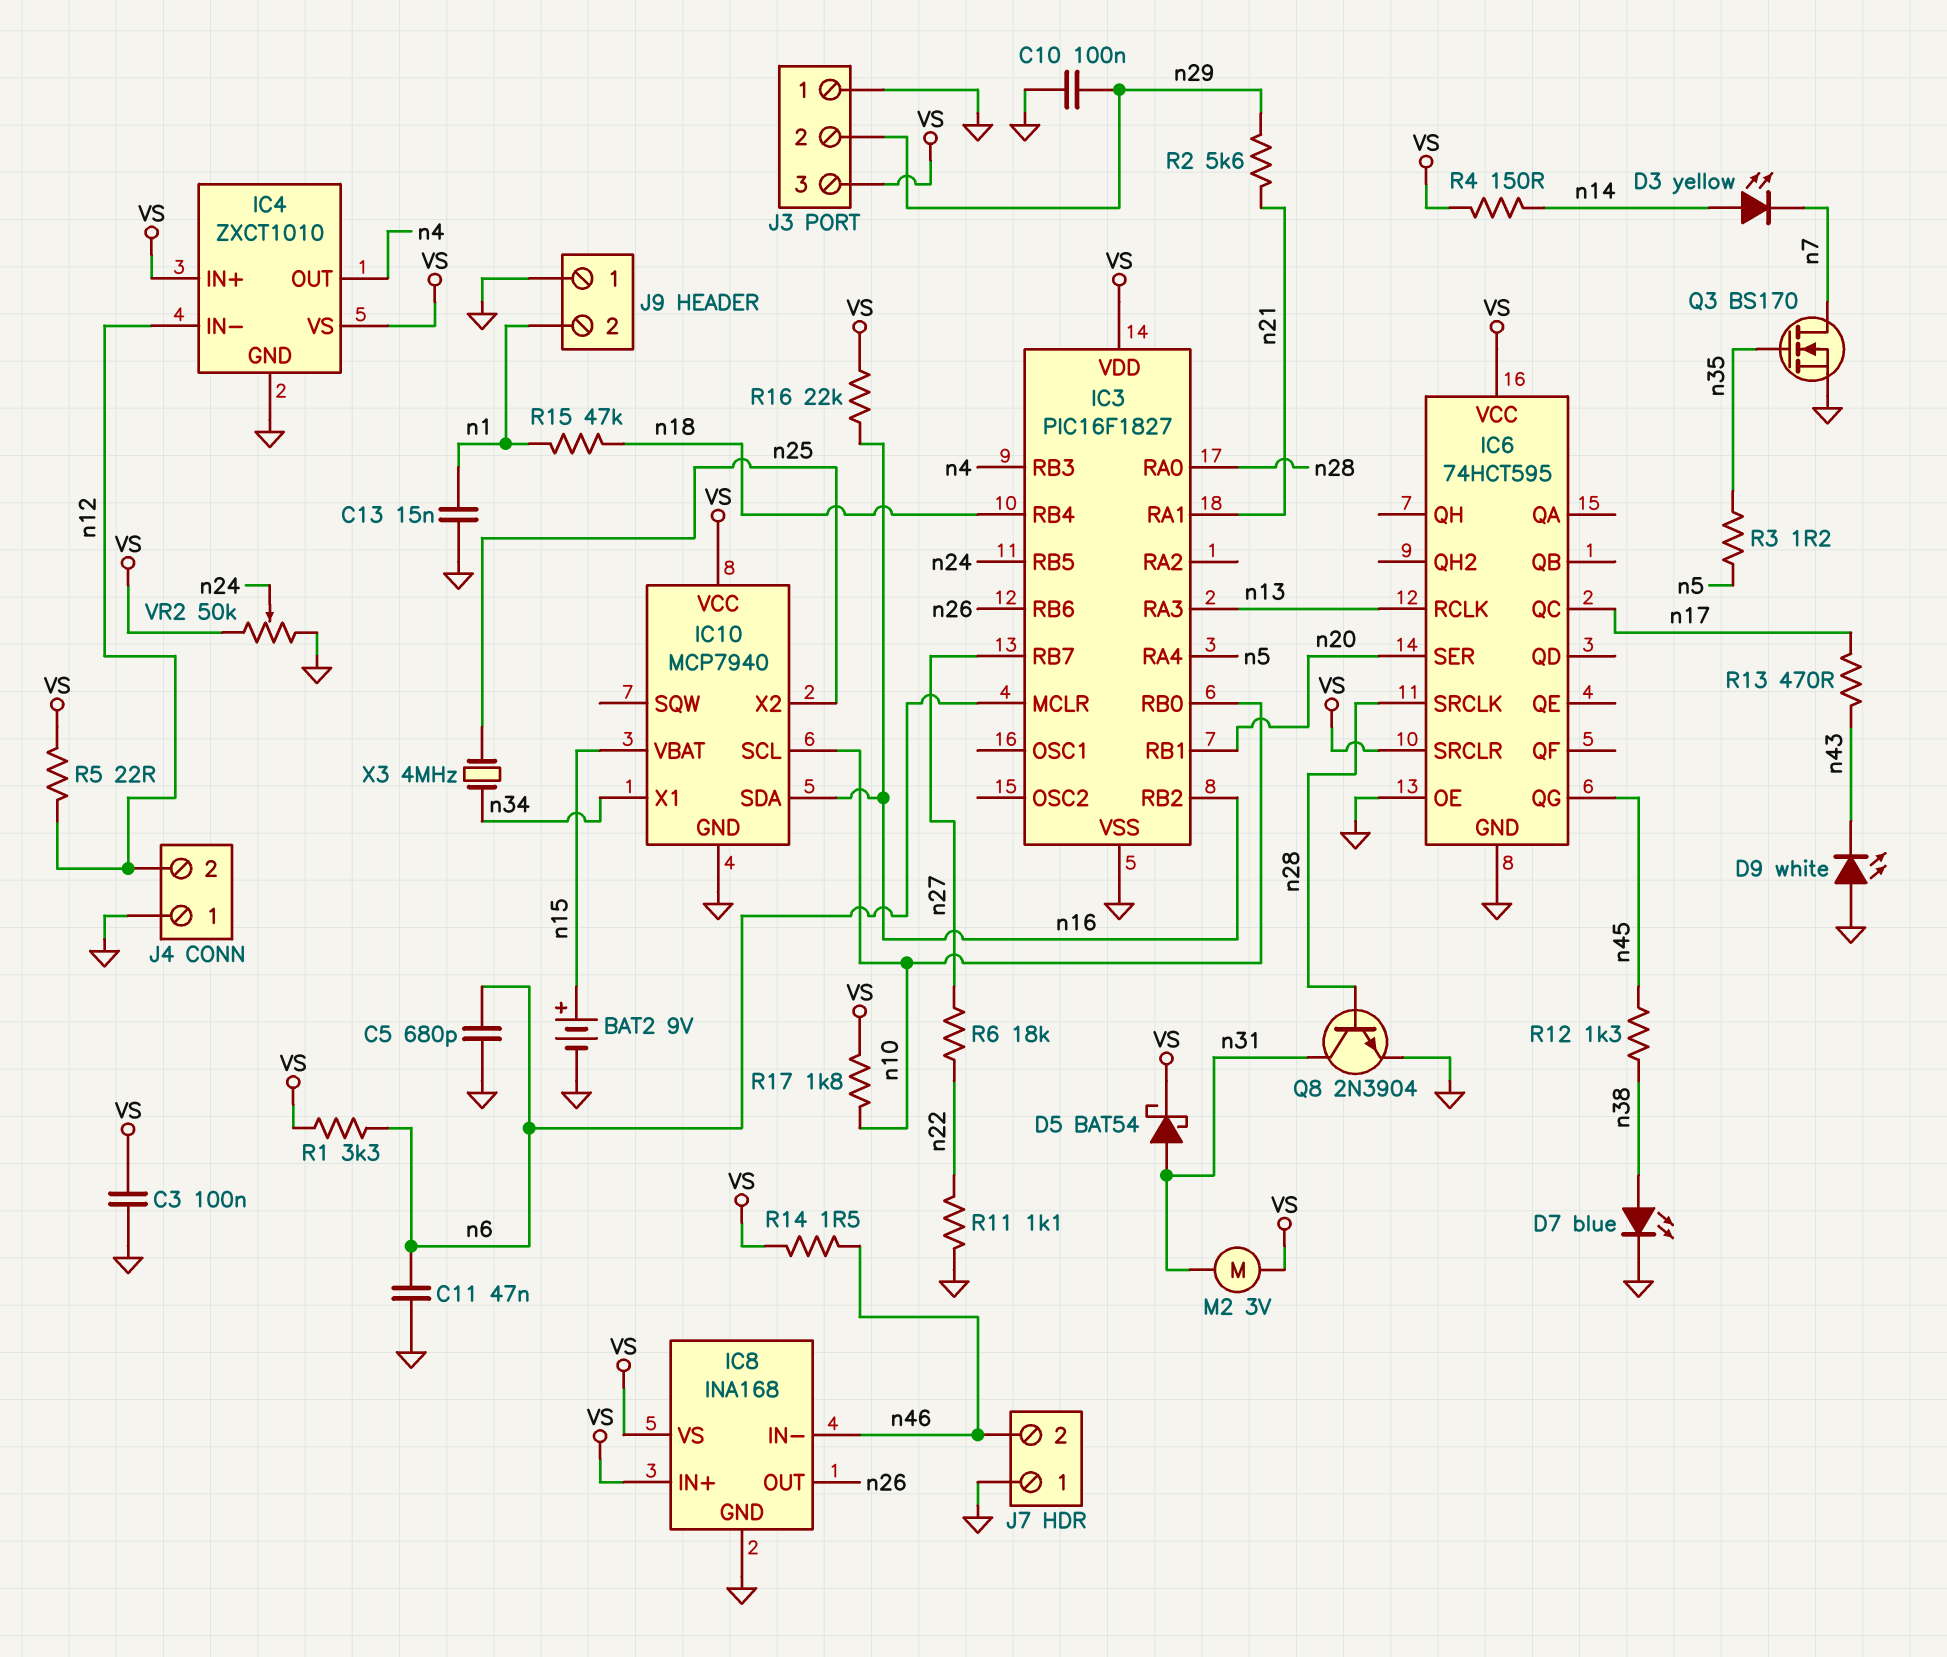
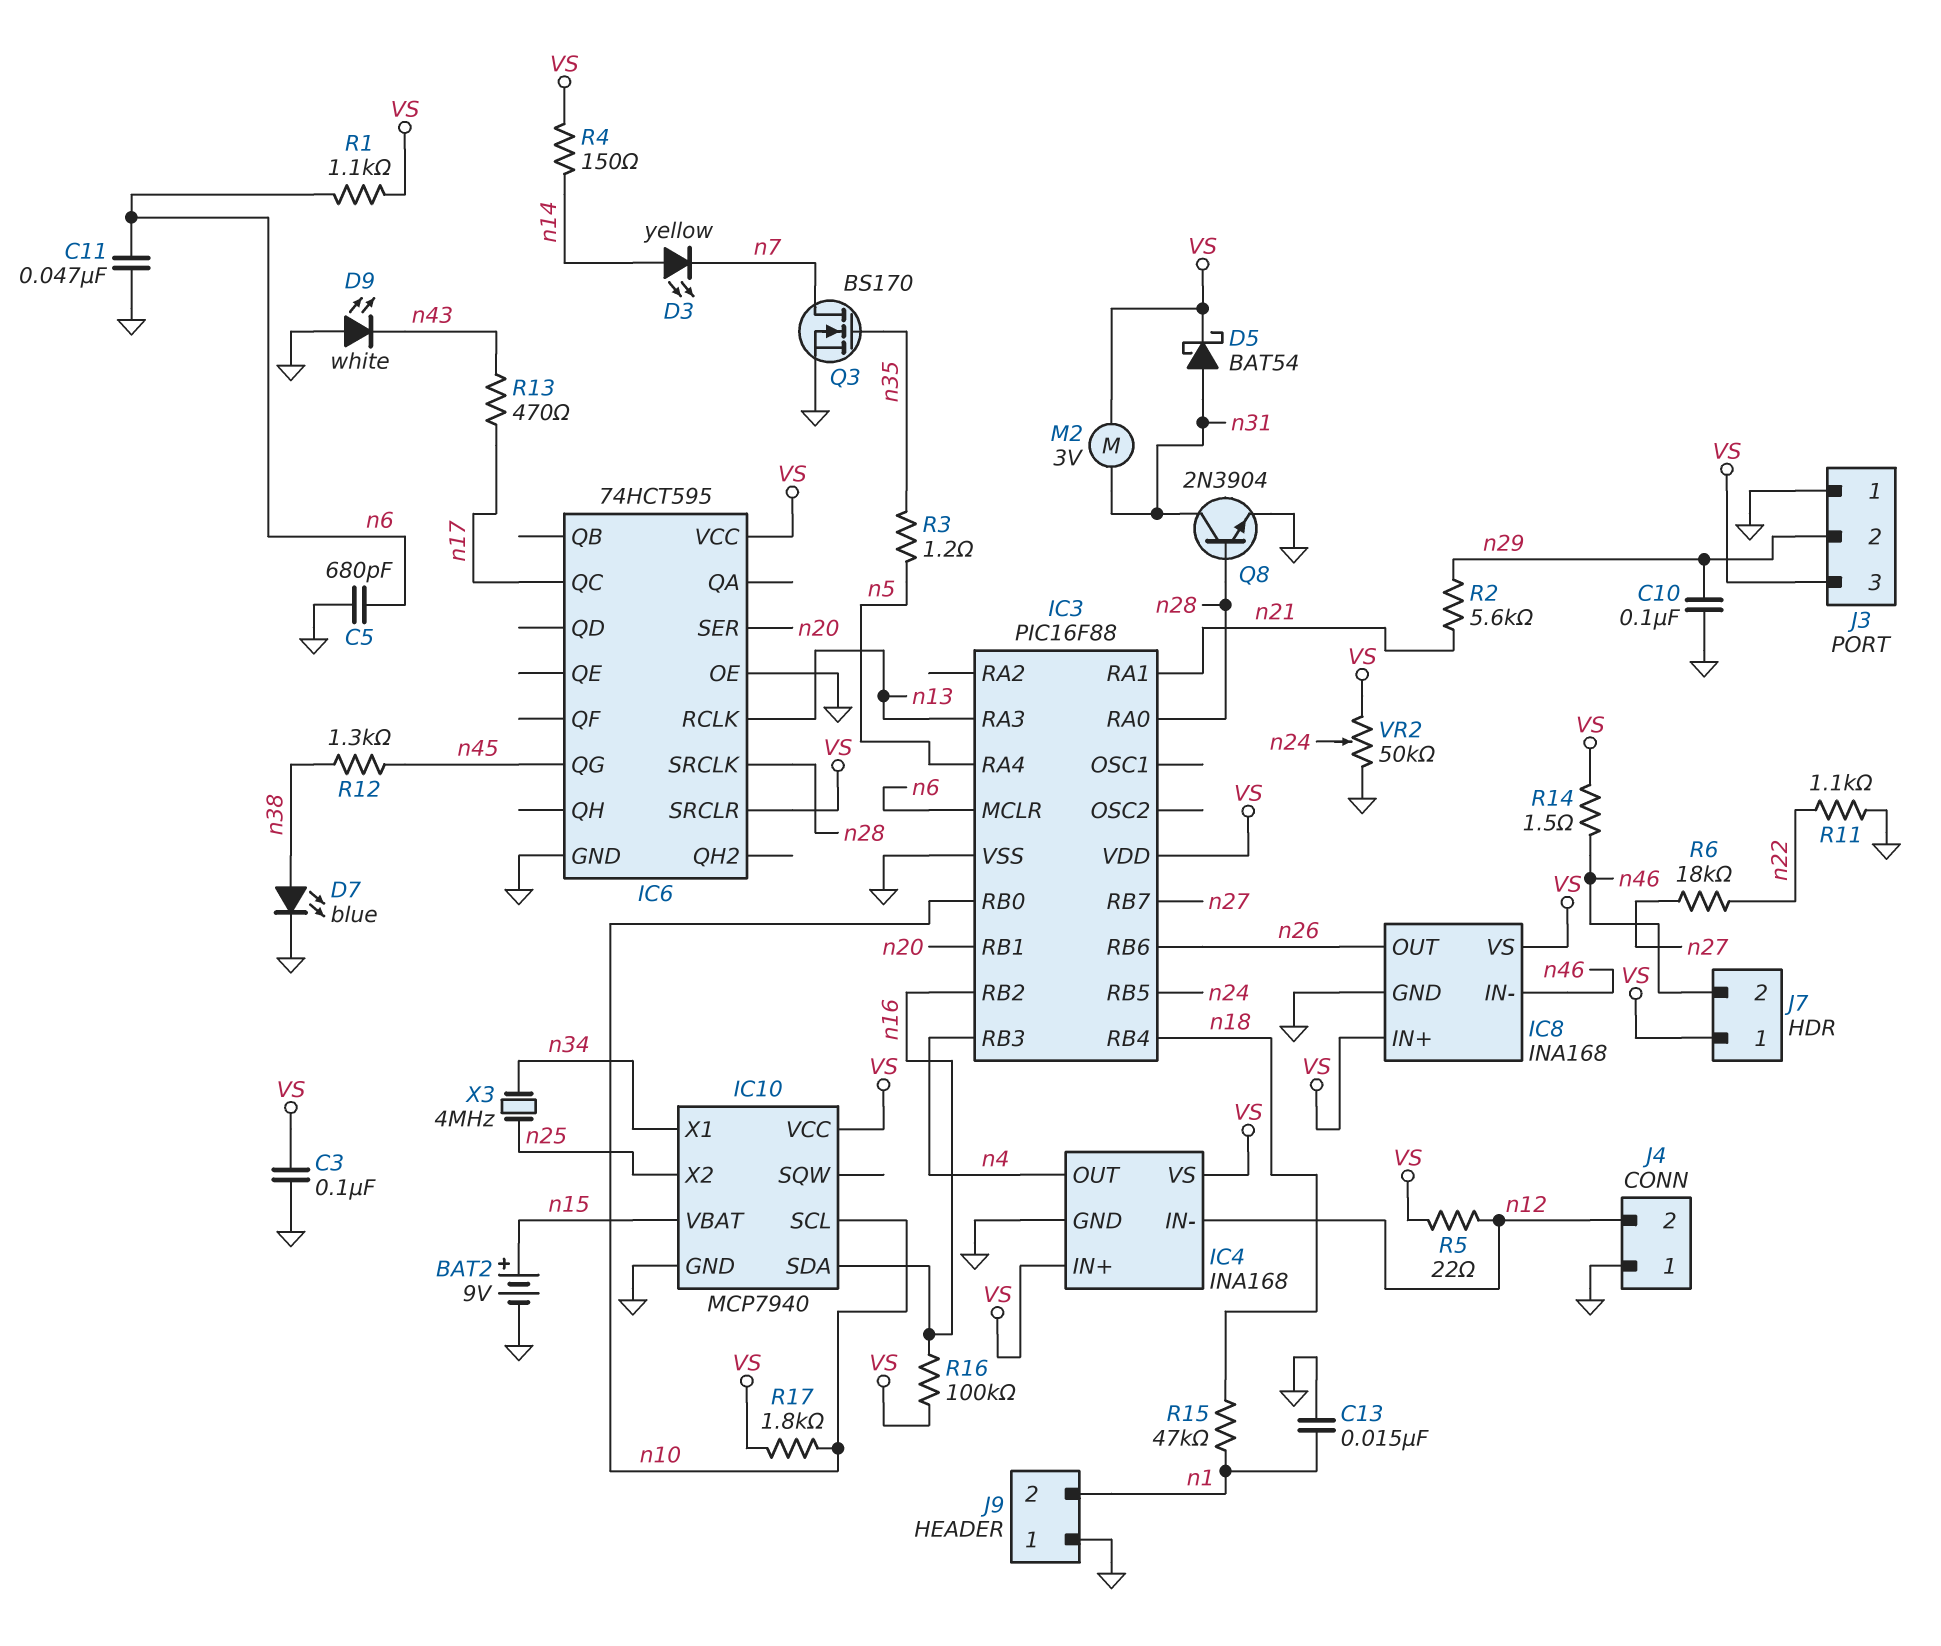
IC3: PIC16F1827 -> PIC16F88
IC4: ZXCT1010 -> INA168
J7 pin 1: GND -> VS
R1: 3.3k (VS, n6) -> 1.1k (VS, n6)
R16: 22k (VS, n16) -> 100k (VS, n16)

